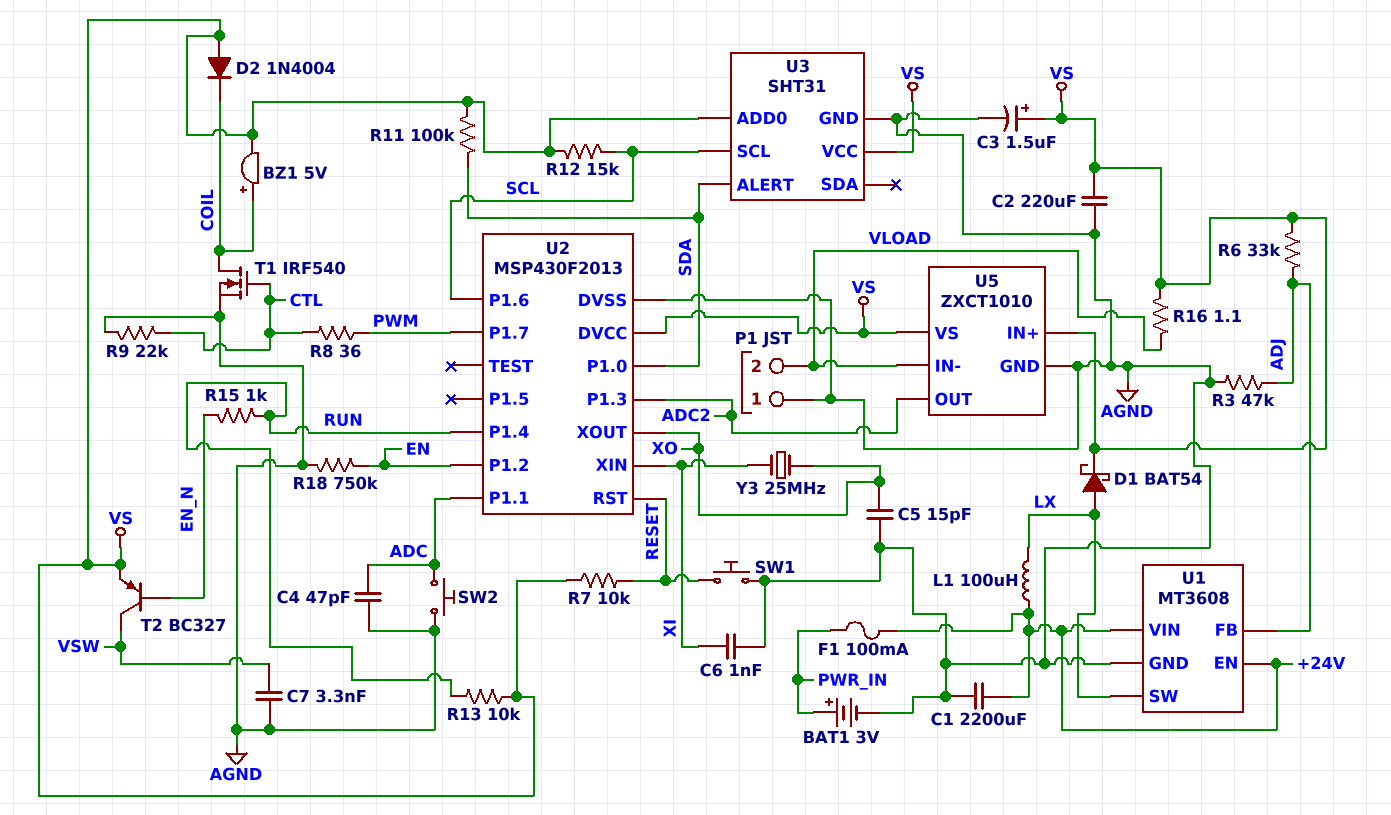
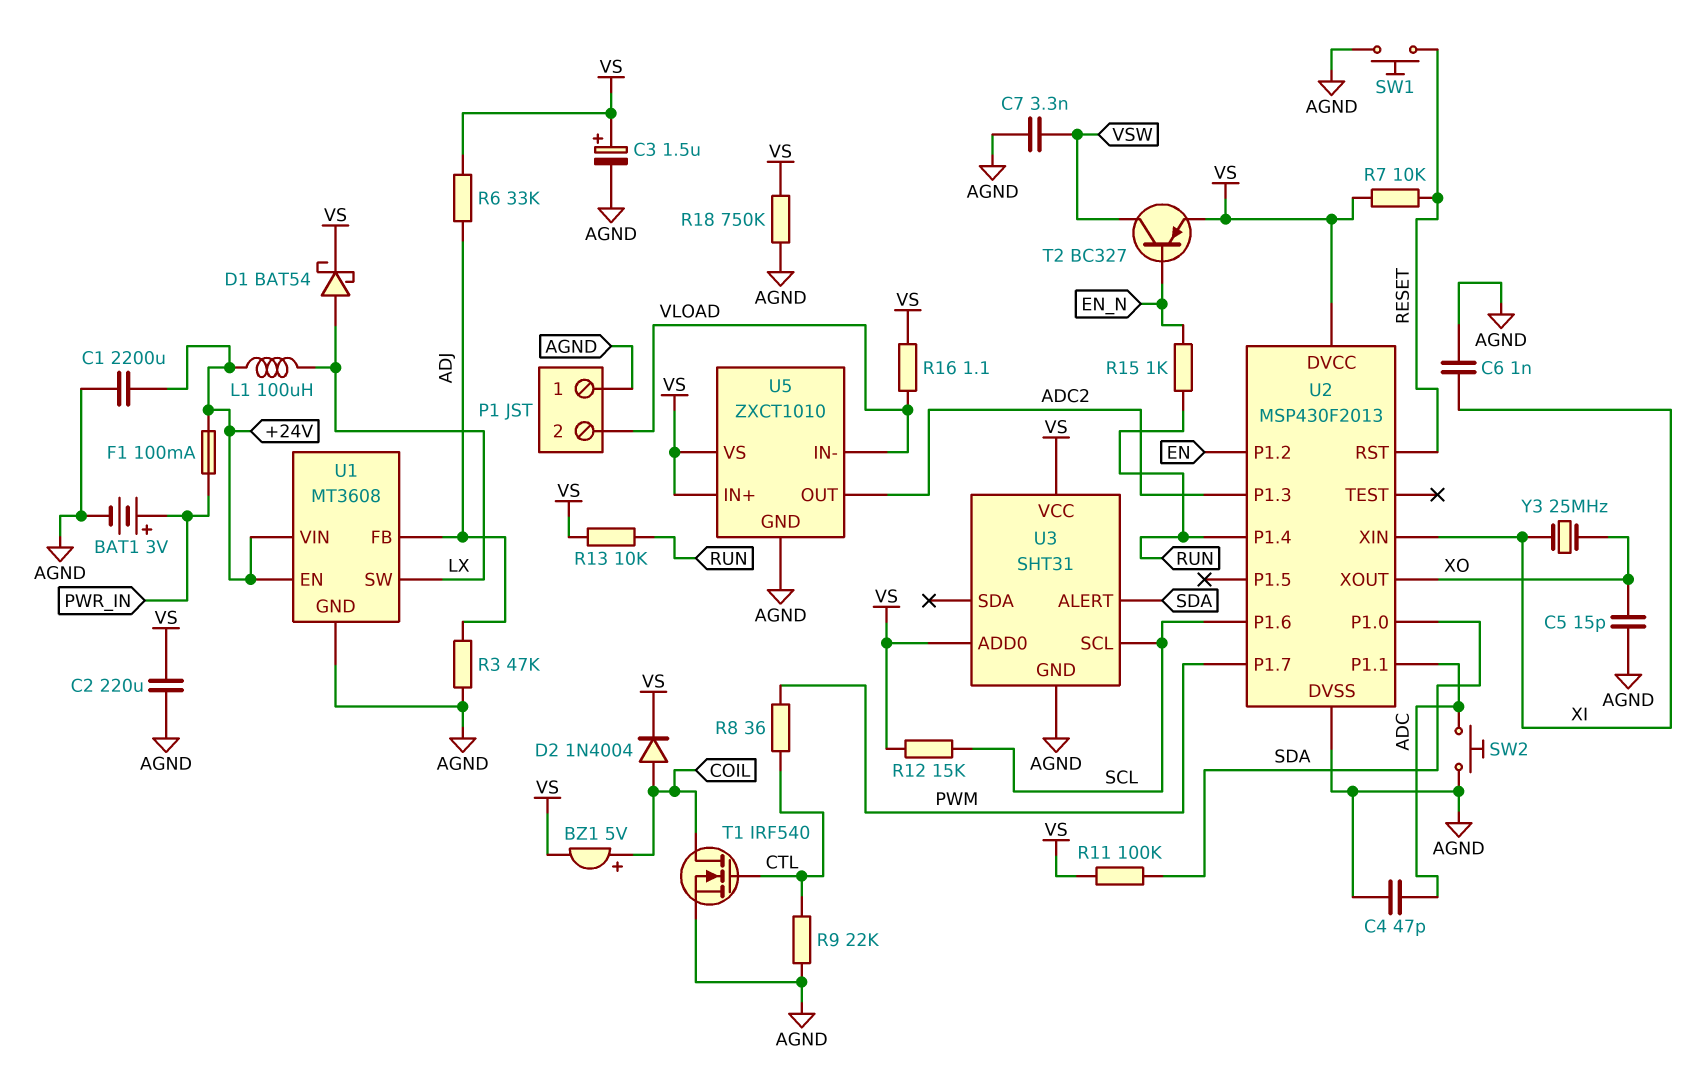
D2: diode 1N4004 (A VS, K COIL) -> diode 1N4004 (A COIL, K VS)
R18: 750k (AGND, EN) -> 750k (AGND, VS)

